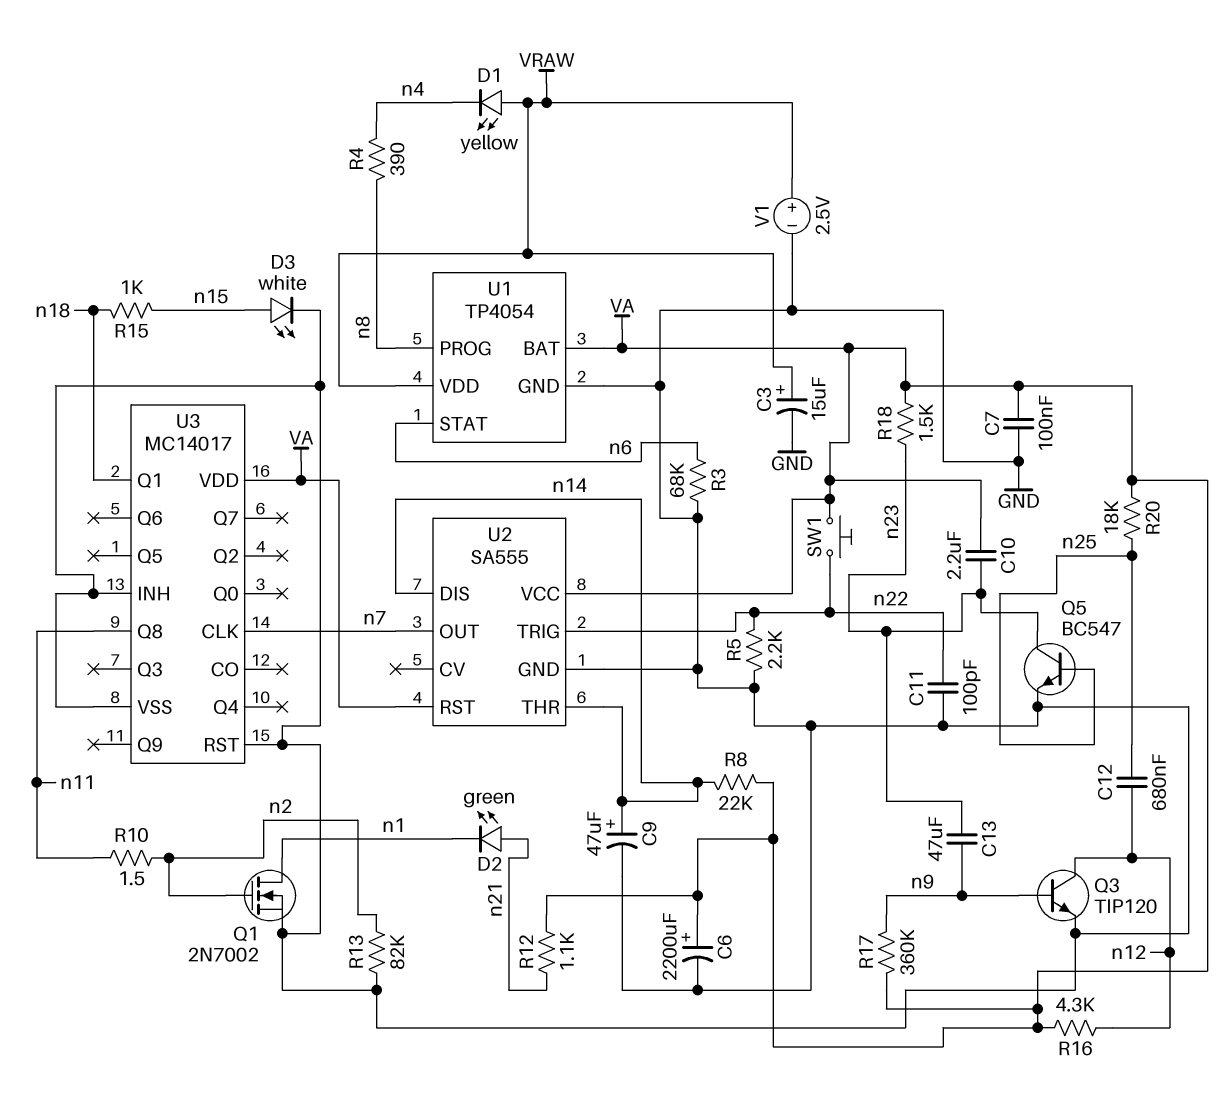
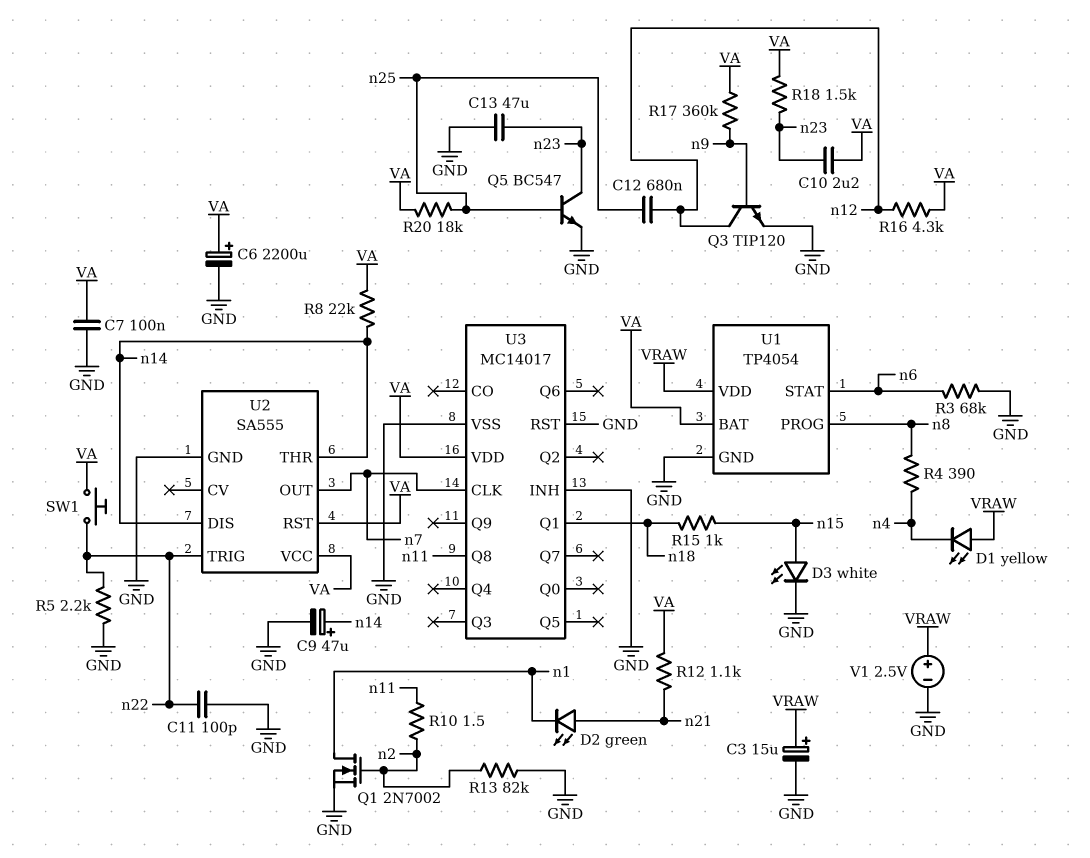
C13: 47uF (n9, n23) -> 47uF (GND, n23)

